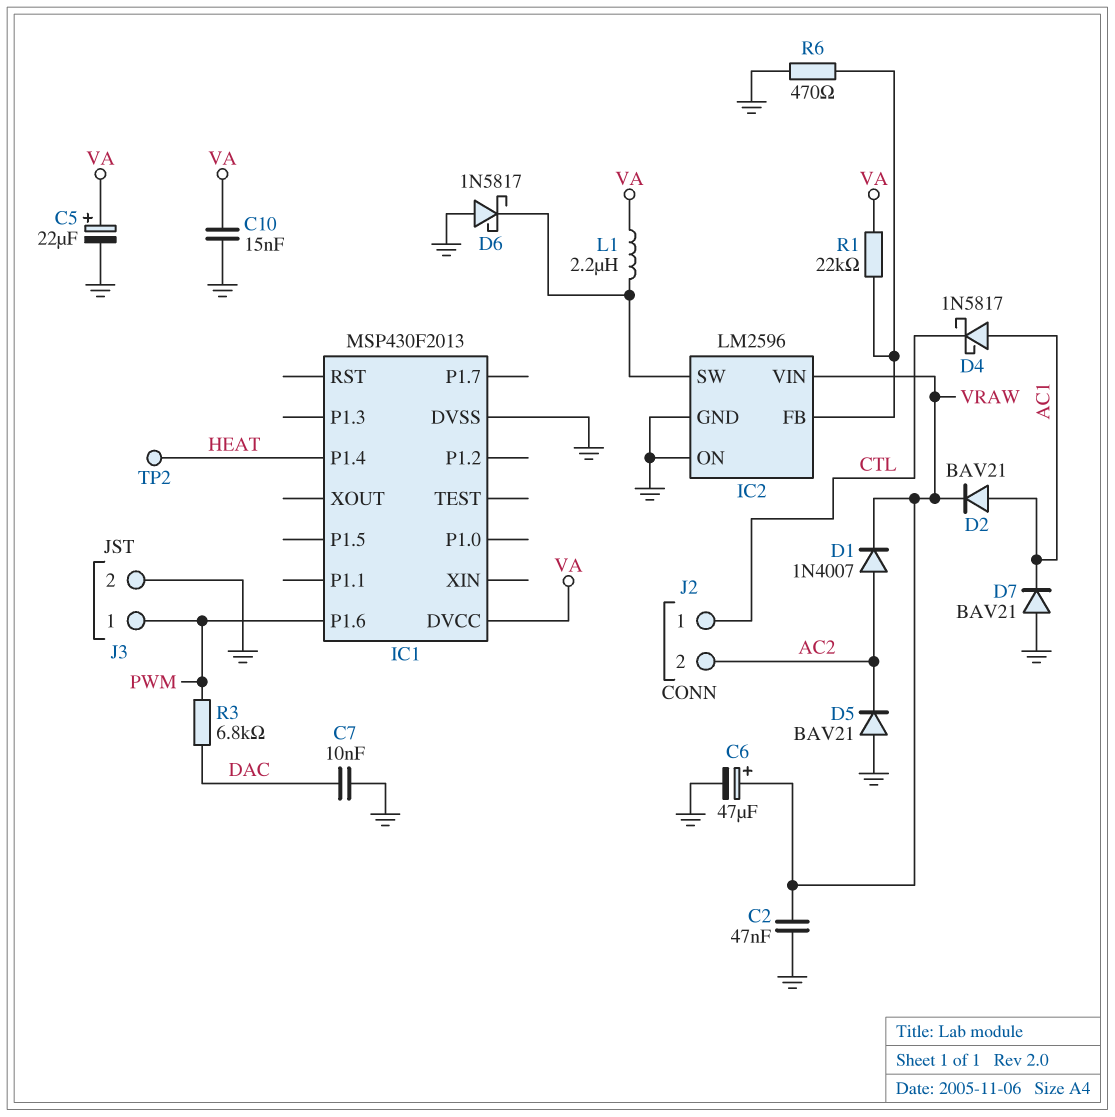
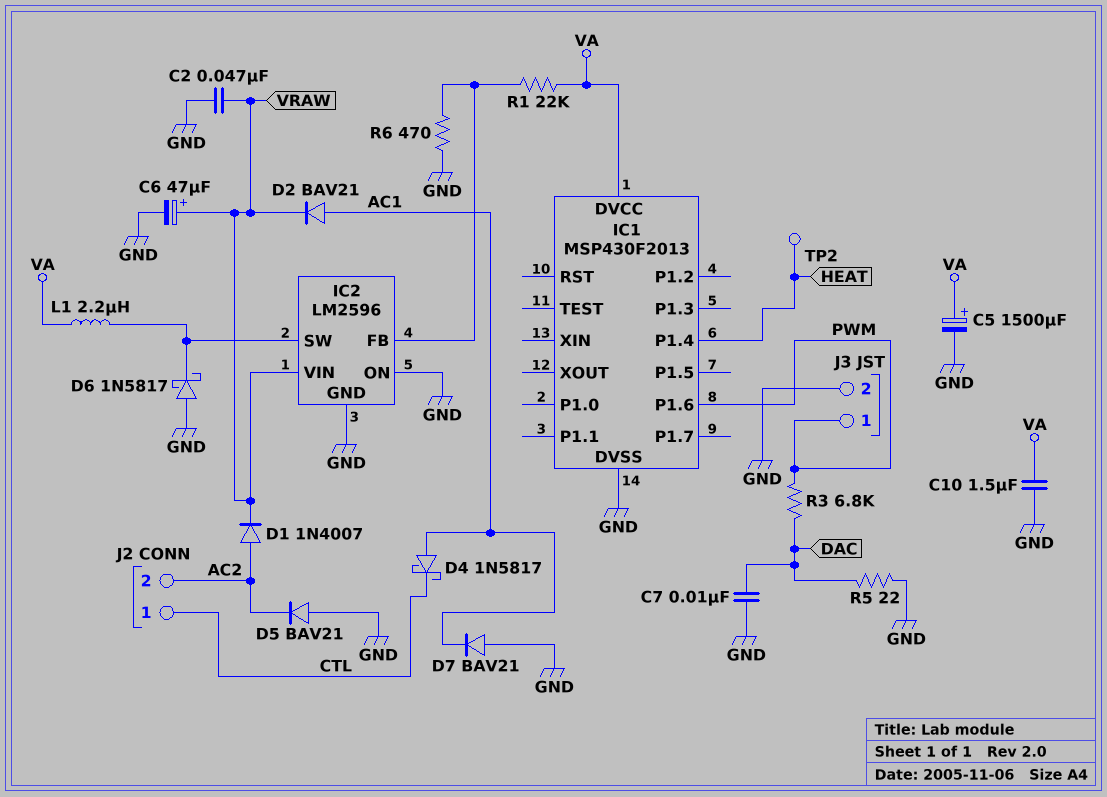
C5: 22uF (plus VA, minus GND) -> 1500uF (plus VA, minus GND)
C10: 15nF (GND, VA) -> 1.5uF (GND, VA)
R5: none -> 22 (DAC, GND)

